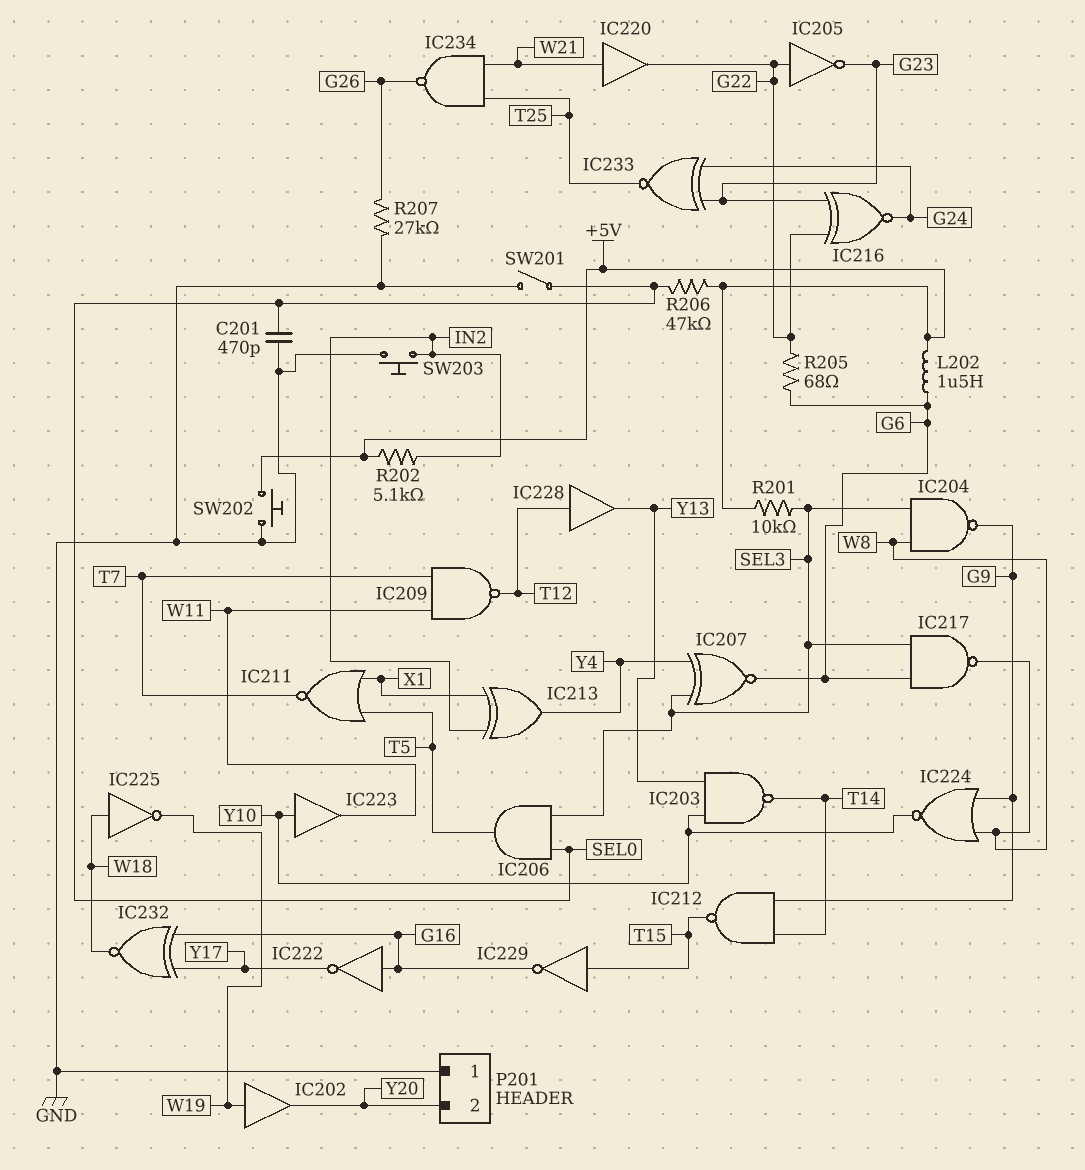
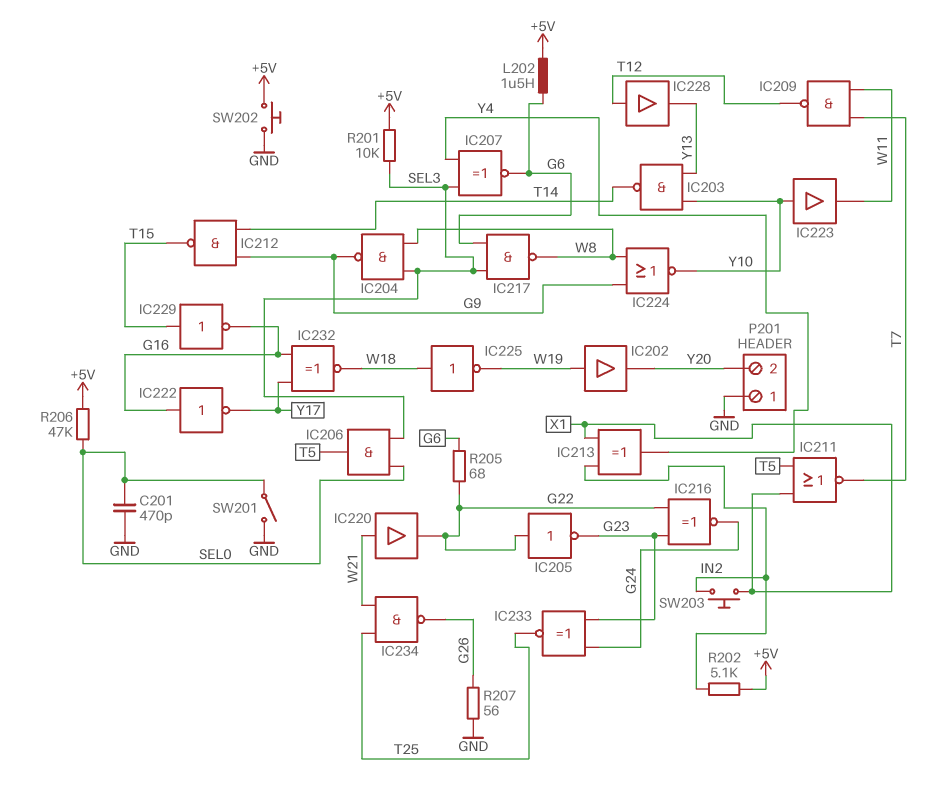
R207: 27k (G26, GND) -> 56 (G26, GND)
SW203: button (GND, IN2) -> button (IN2, X1)

